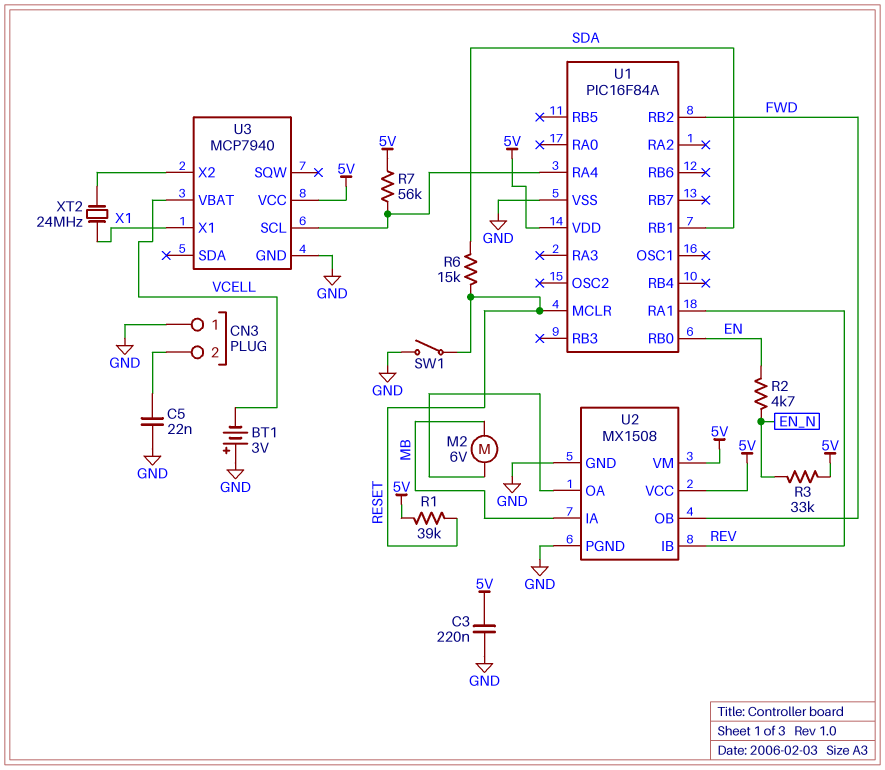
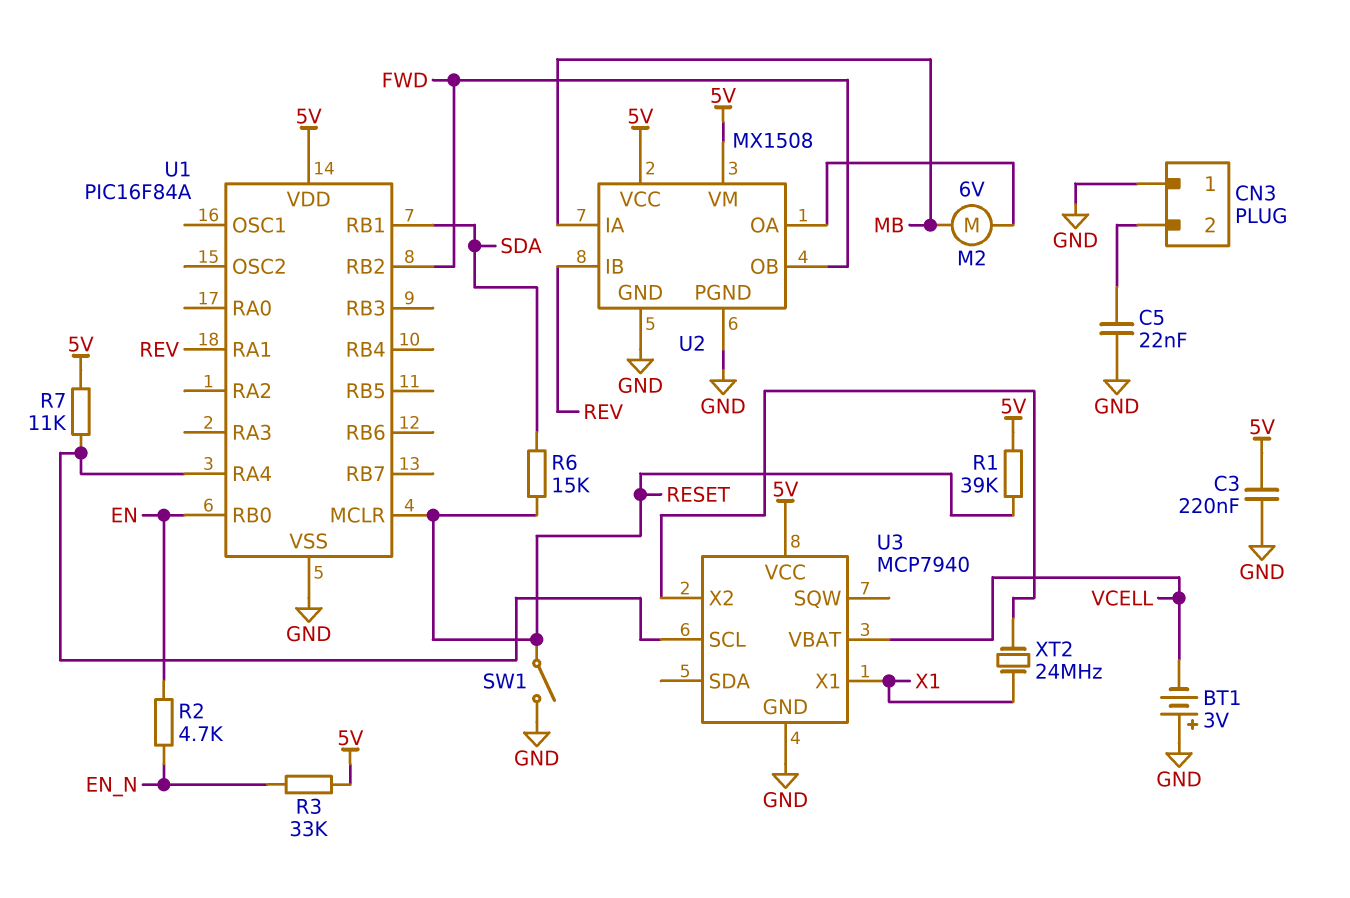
R7: 56k (5V, U1/RA4) -> 11k (5V, U1/RA4)

